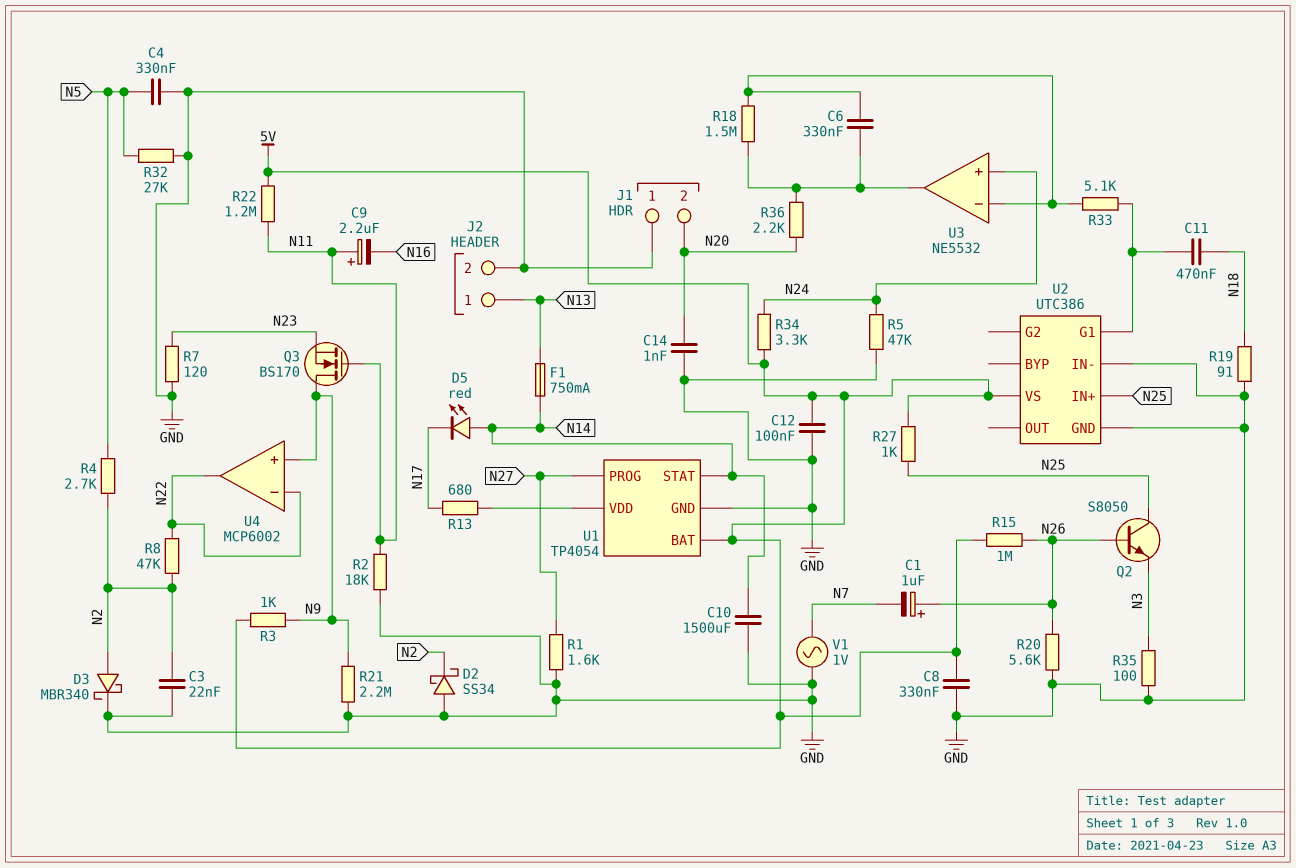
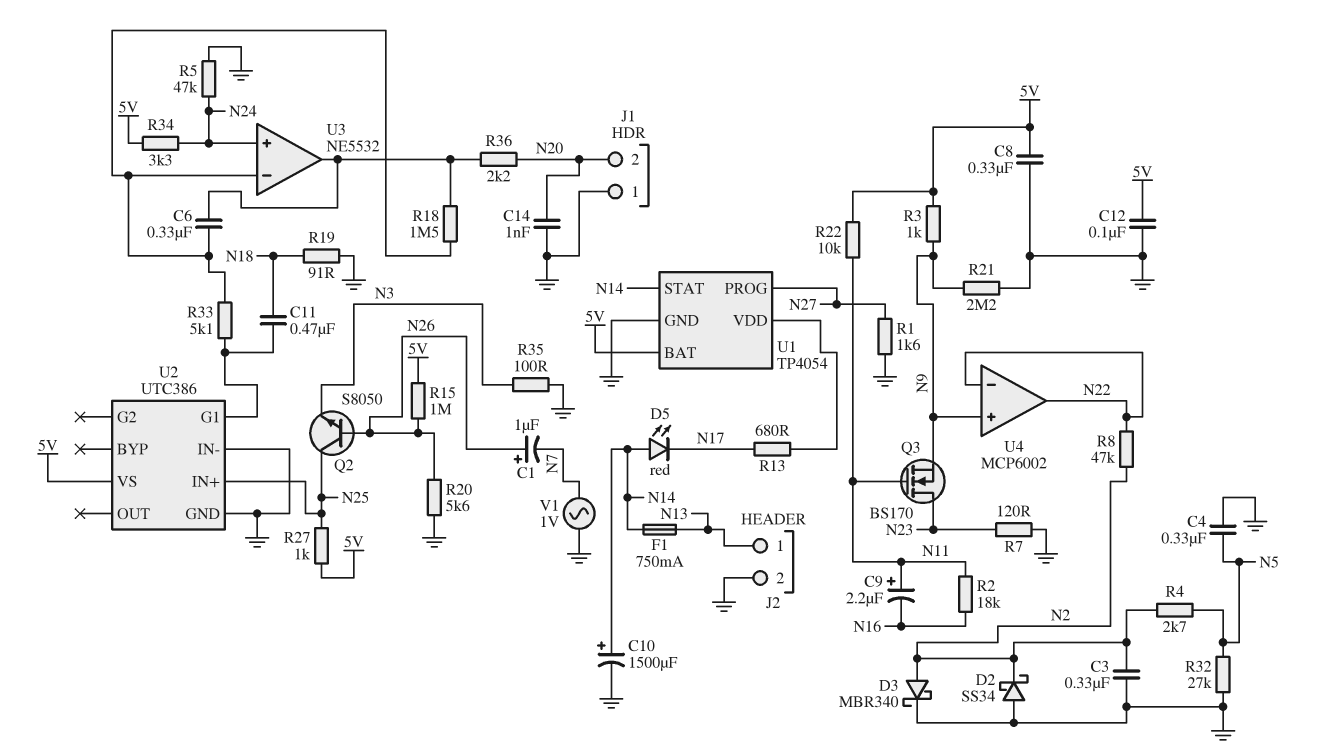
C3: 22nF (GND, N2) -> 330nF (GND, N2)
C10: 1500uF (GND, N14) -> 1500uF (plus N14, minus GND)
Q3: NMOS BS170 (G N11, D N9, S N23) -> NMOS BS170 (G N11, D N23, S N9)
R2: 18k (GND, N11) -> 18k (N11, N16)
R22: 1.2M (5V, N11) -> 10k (5V, N11)

